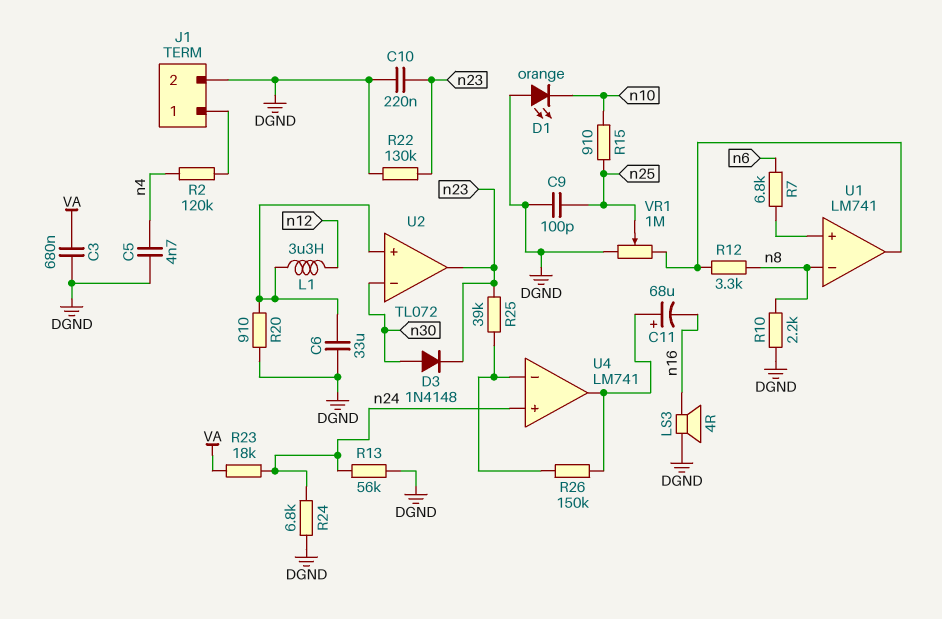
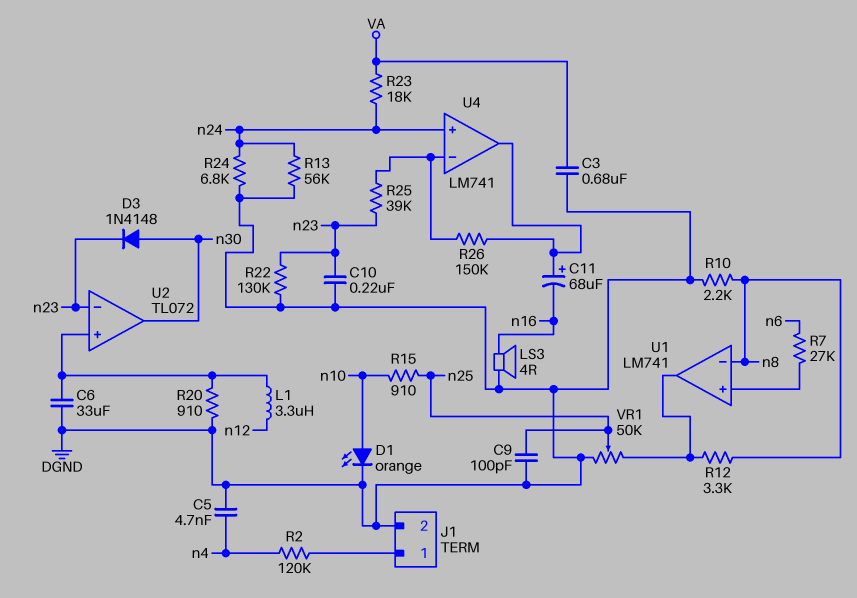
D1: LED orange (A DGND, K n10) -> LED orange (A n10, K DGND)
R7: 6.8k (U1/in+, n6) -> 27k (U1/in+, n6)
U2 pin in-: n30 -> n23
U2 pin out: n23 -> n30
VR1: 1M (DGND, U1/out, wiper n25) -> 50k (DGND, U1/out, wiper n25)

